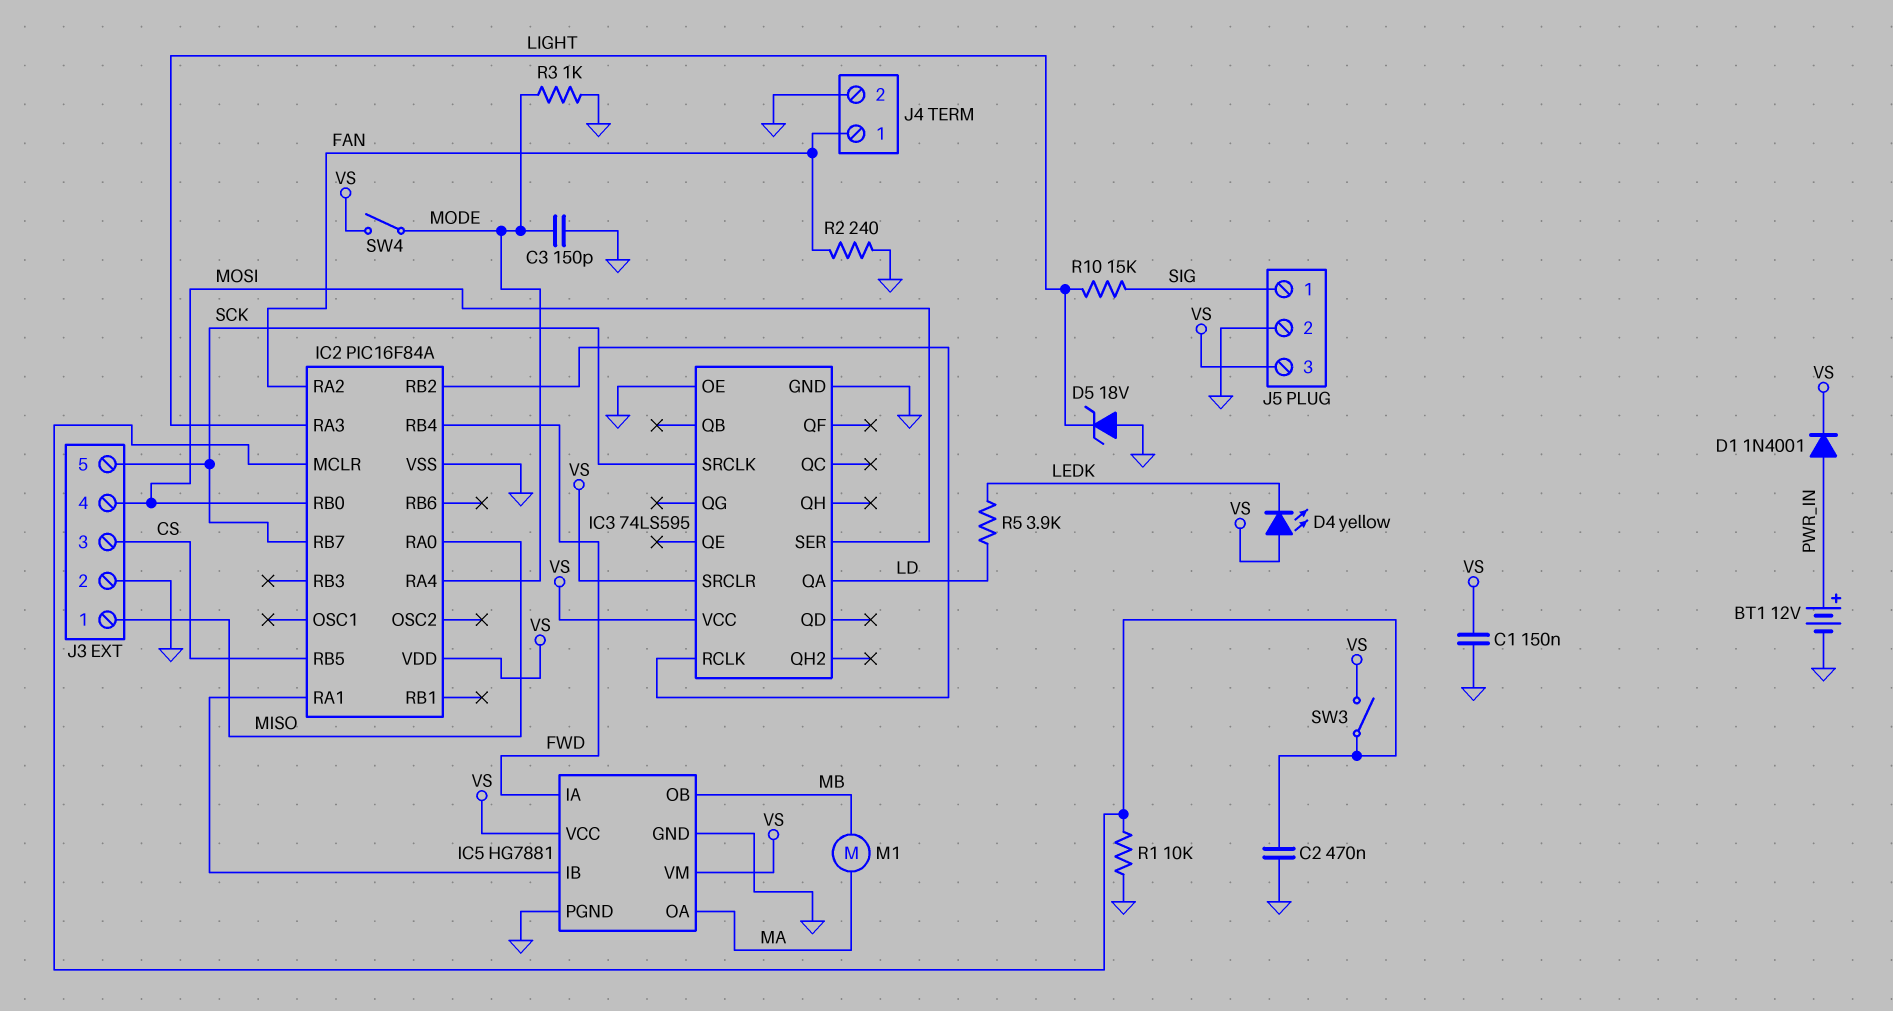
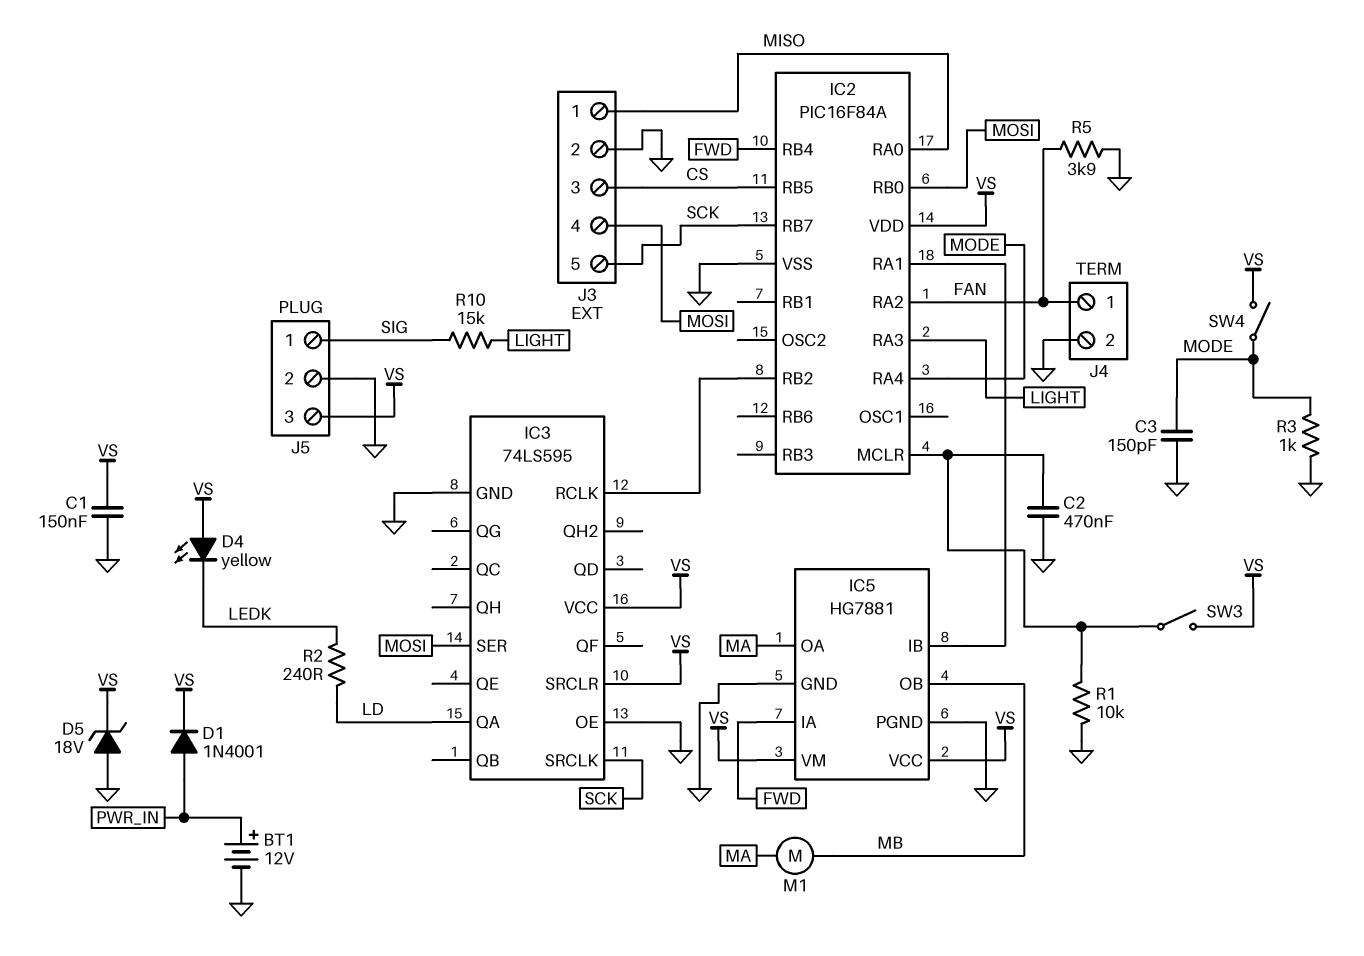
D5: zener 18V (A GND, K LIGHT) -> zener 18V (A GND, K VS)
R2: 240 (FAN, GND) -> 240 (LD, LEDK)
R5: 3.9k (LD, LEDK) -> 3.9k (FAN, GND)

